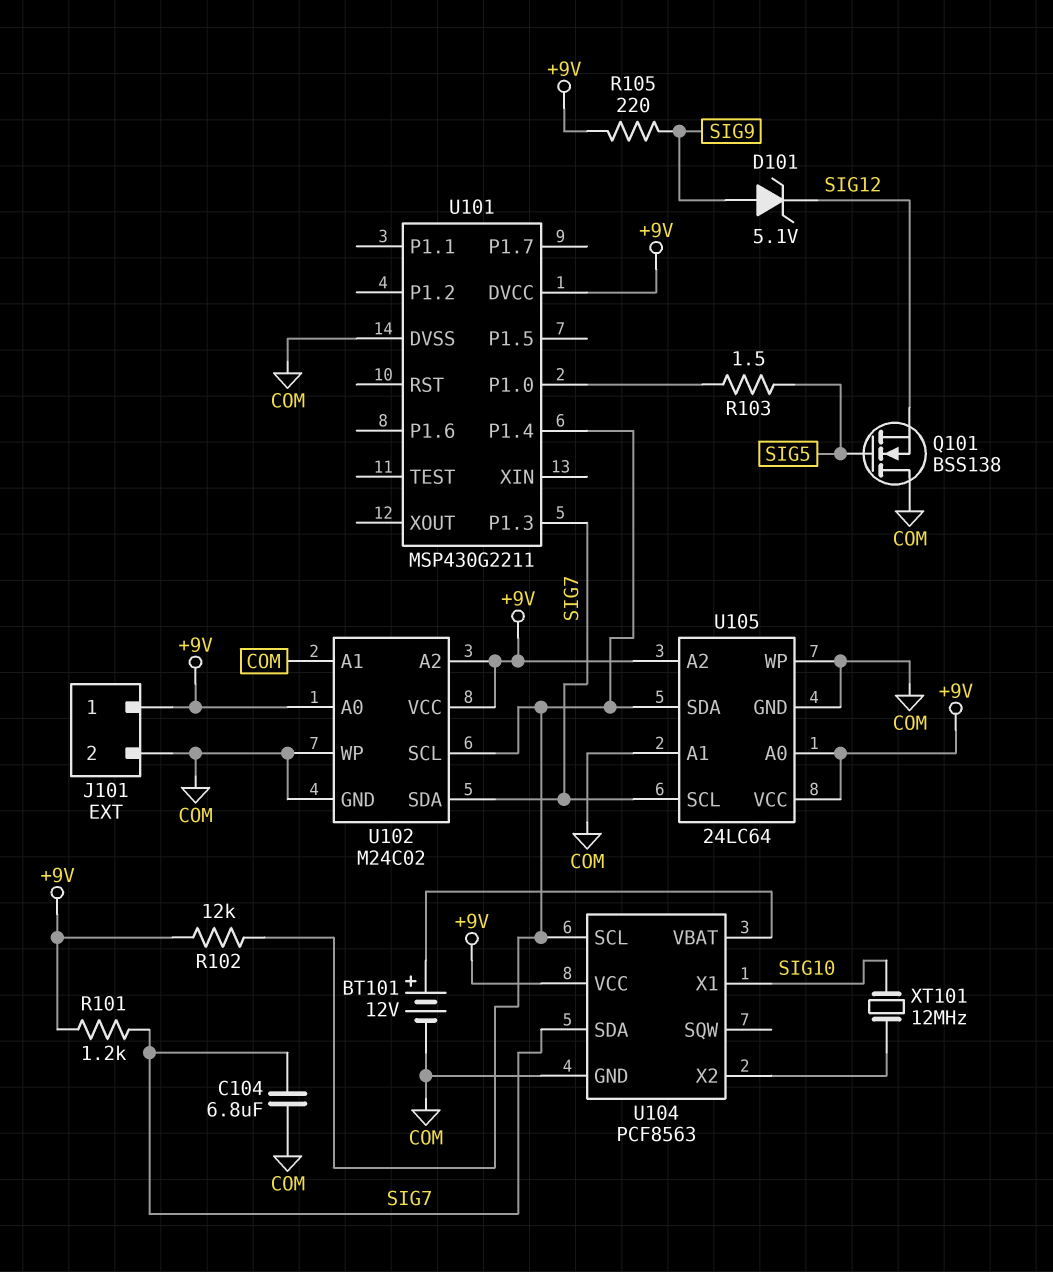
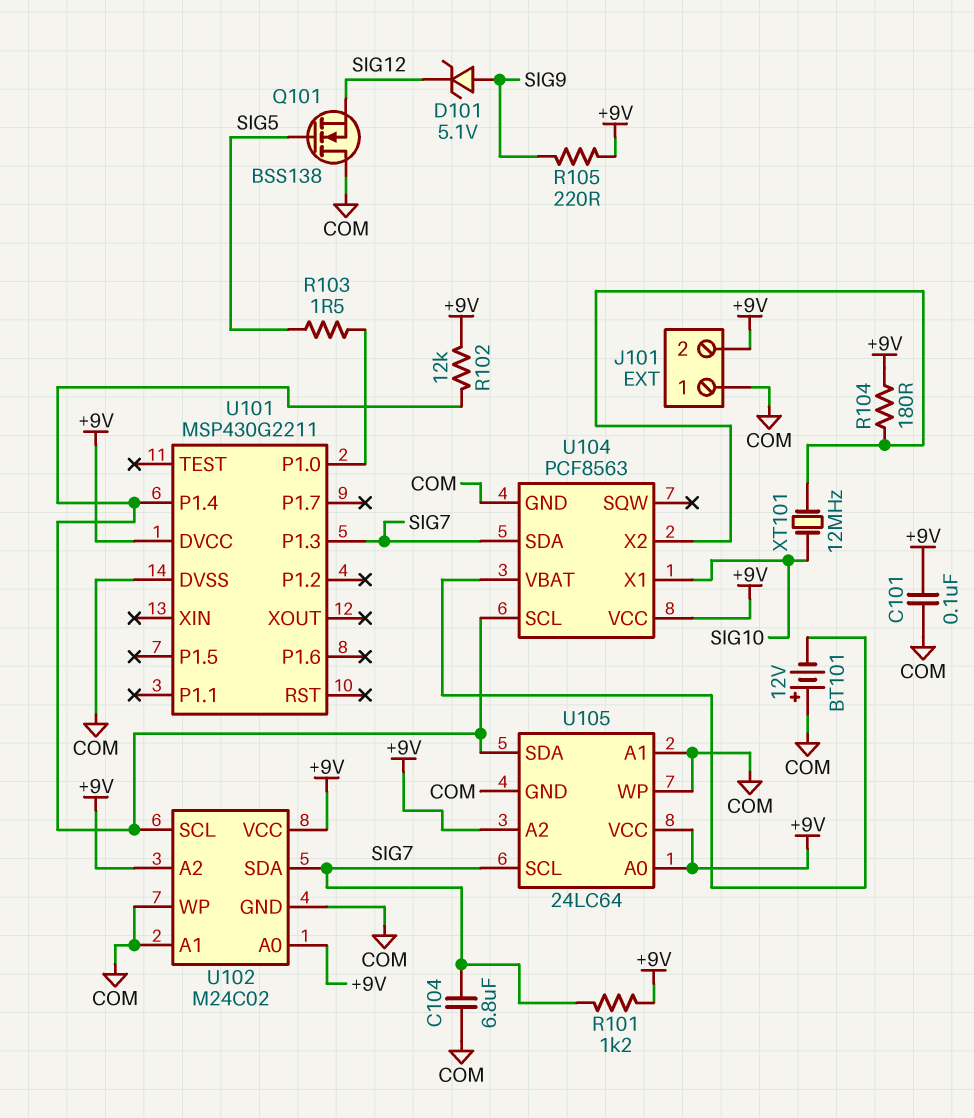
BT101: 12V (plus U104/VBAT, minus COM) -> 12V (plus COM, minus U104/VBAT)
C101: none -> 100nF (+9V, COM)
J101 pin 1: +9V -> COM
J101 pin 2: COM -> +9V
R104: none -> 180 (+9V, U104/X2)

